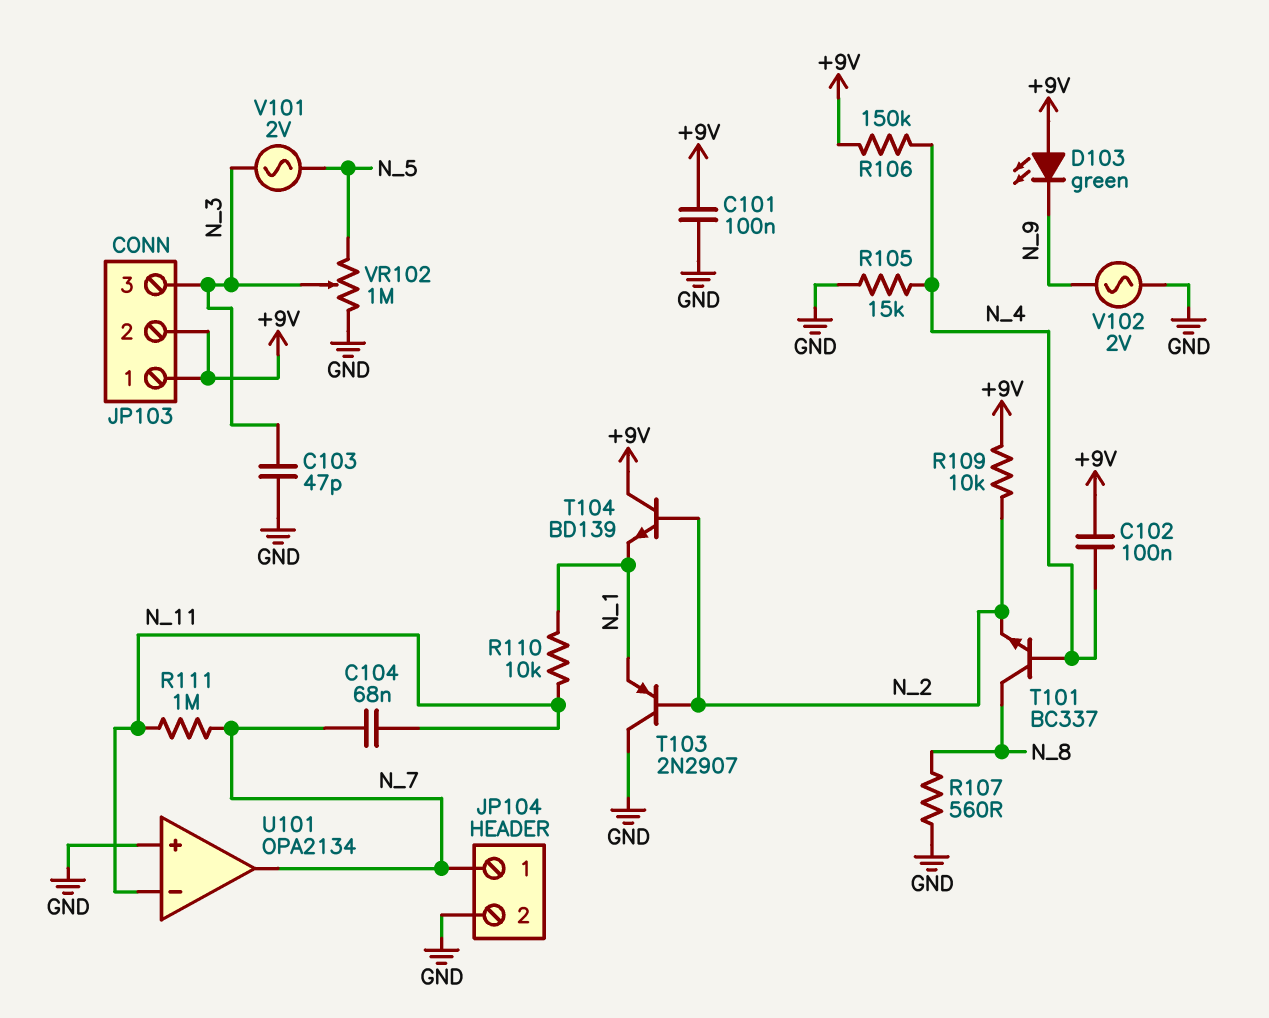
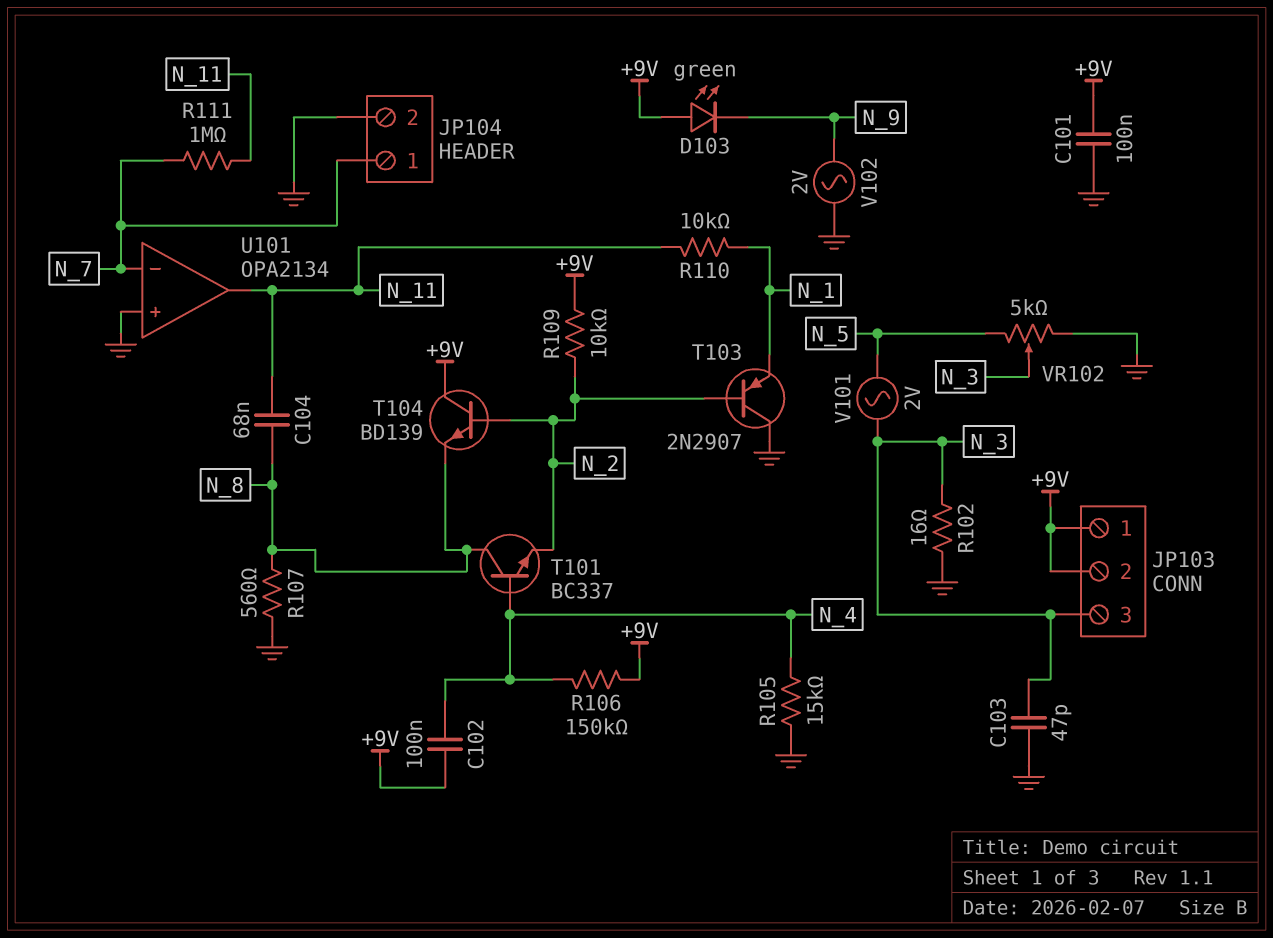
C104: 68nF (N_7, N_11) -> 68nF (N_8, N_11)
R102: none -> 16 (GND, N_3)
T104: NPN BD139 (B N_2, C +9V, E N_1) -> NPN BD139 (B N_2, C +9V, E N_8)
U101 pin in-: N_11 -> N_7
U101 pin out: N_7 -> N_11
VR102: 1M (GND, N_5, wiper N_3) -> 5k (GND, N_5, wiper N_3)

